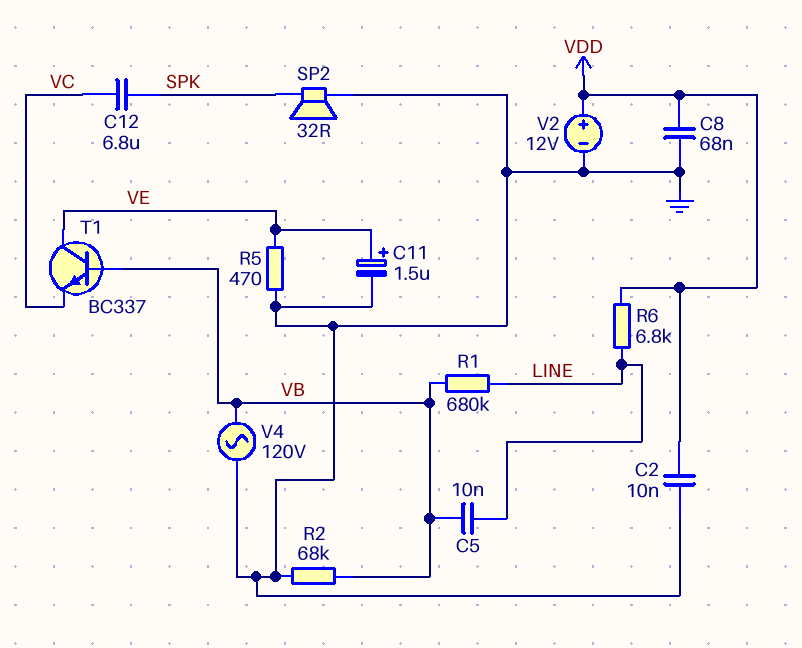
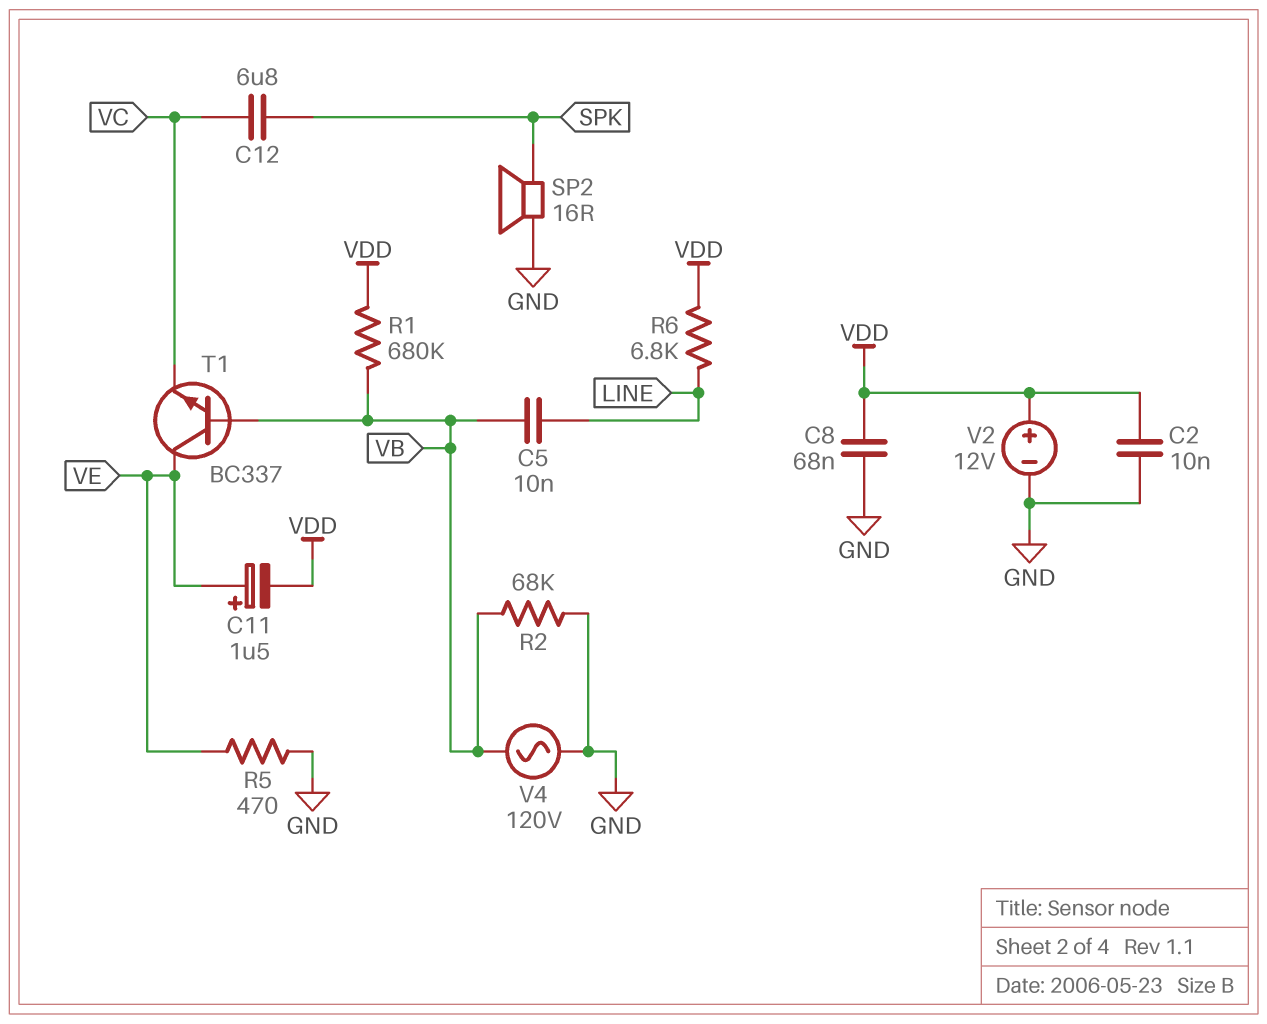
C11: 1.5uF (plus VE, minus GND) -> 1.5uF (plus VE, minus VDD)
R1: 680k (LINE, VB) -> 680k (VB, VDD)
SP2: speaker 32R (GND, SPK) -> speaker 16R (GND, SPK)

